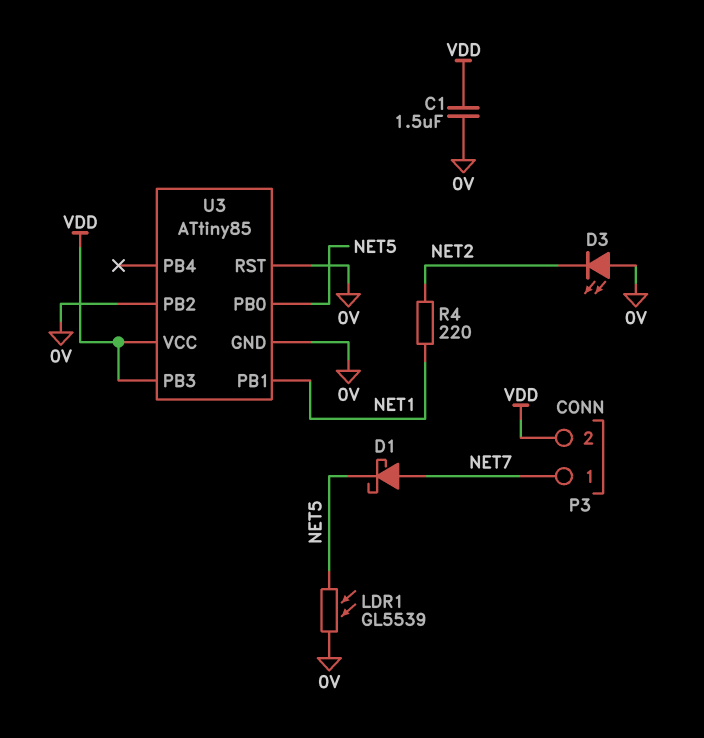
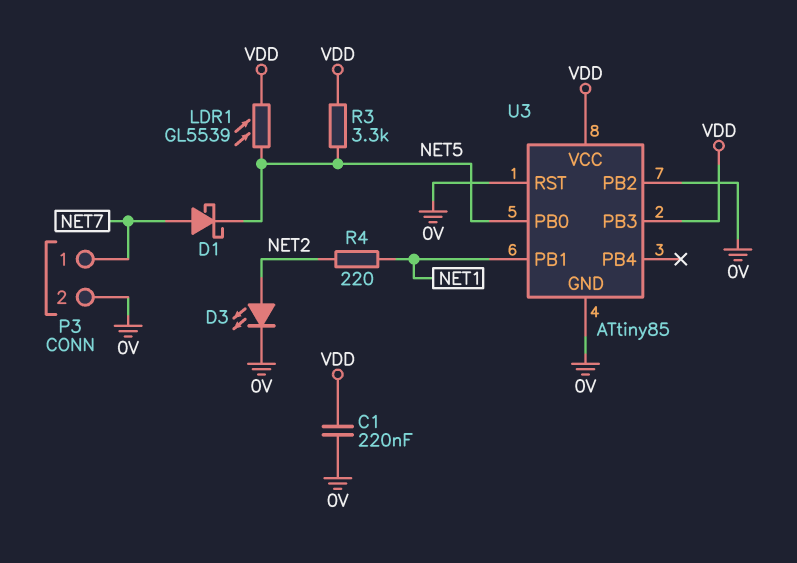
C1: 1.5uF (0V, VDD) -> 220nF (0V, VDD)
D3: LED (A 0V, K NET2) -> LED (A NET2, K 0V)
LDR1: GL5539 (0V, NET5) -> GL5539 (NET5, VDD)
P3 pin 2: VDD -> 0V
R3: none -> 3.3k (NET5, VDD)

